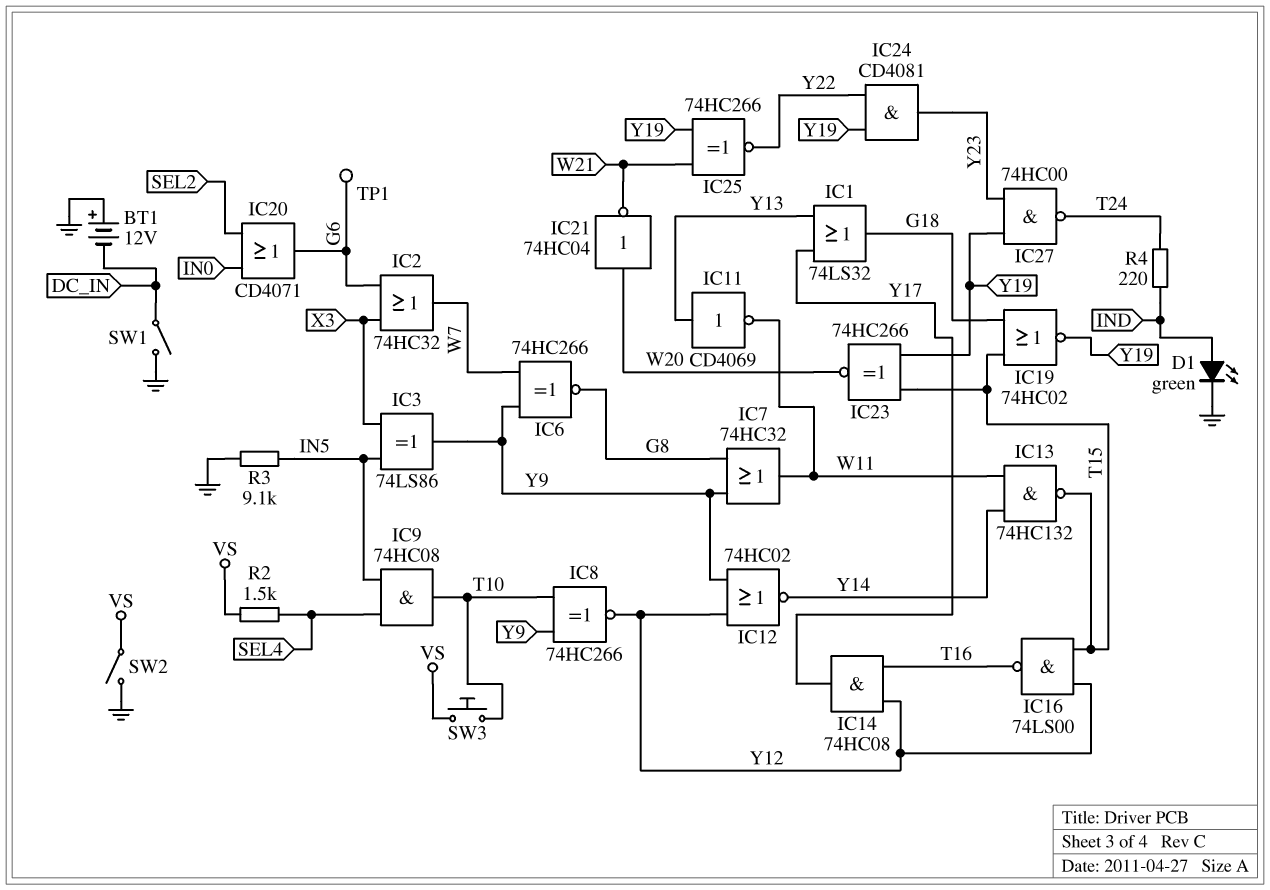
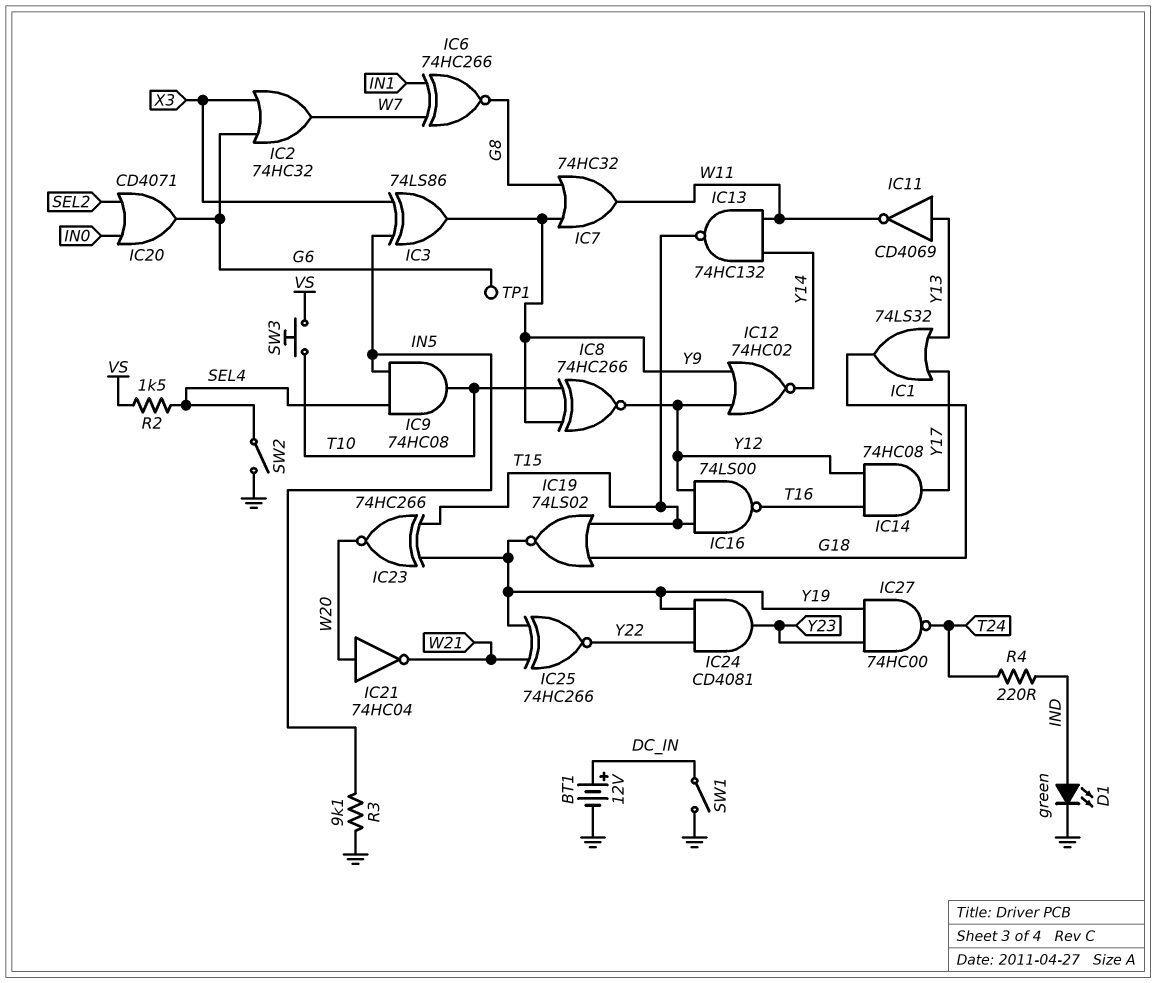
BT1: 12V (plus GND, minus DC_IN) -> 12V (plus DC_IN, minus GND)
IC6: XNOR 74HC266 (in W7, in Y9, out G8) -> XNOR 74HC266 (in IN1, in W7, out G8)
IC19: NOR 74HC02 (in G18, in T15, out Y19) -> NOR 74LS02 (in G18, in T15, out Y19)
SW2: switch (GND, VS) -> switch (GND, SEL4)

